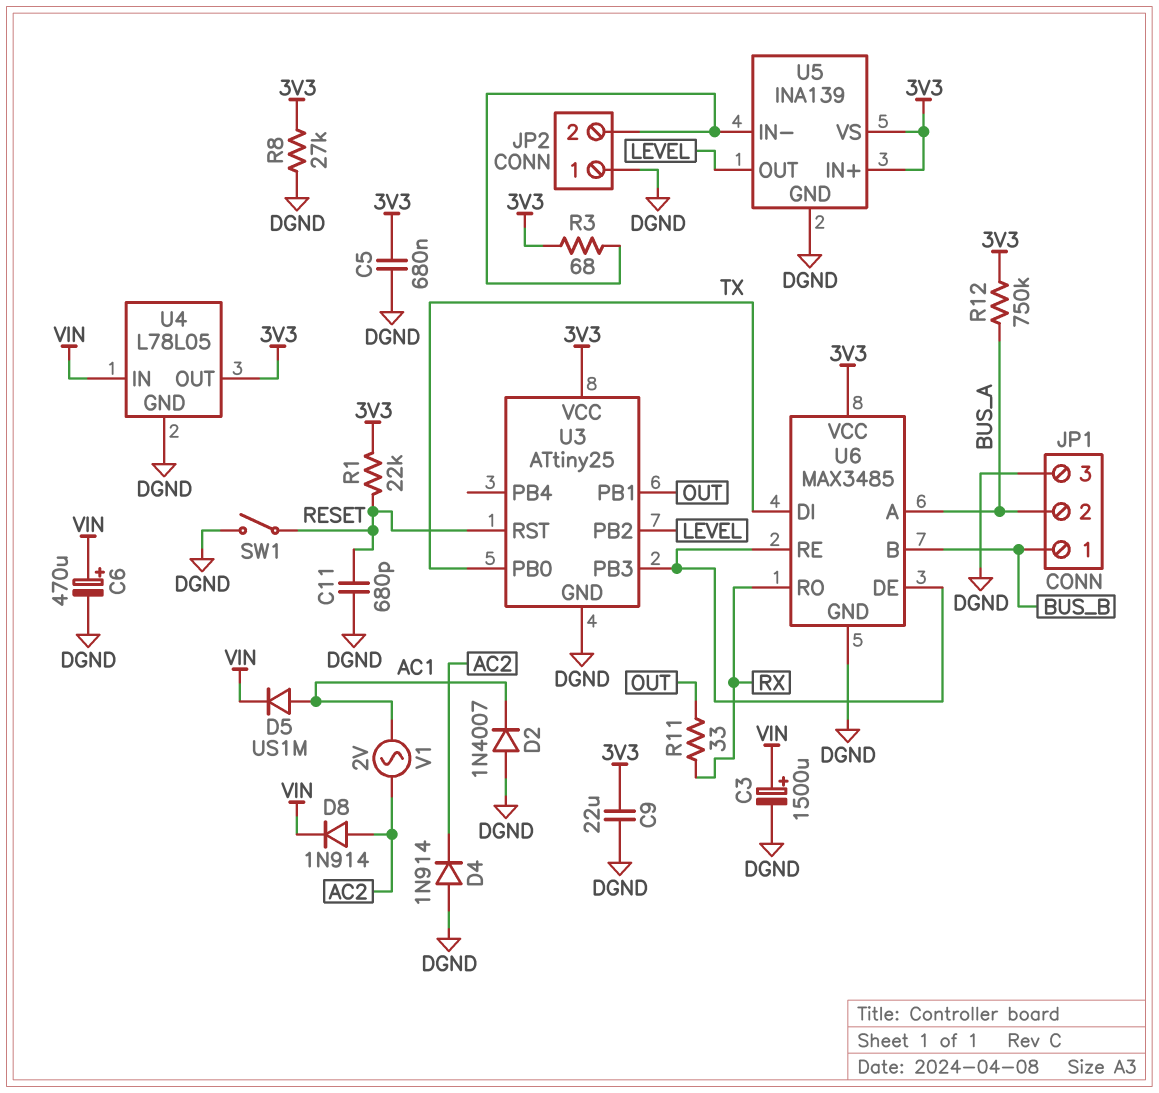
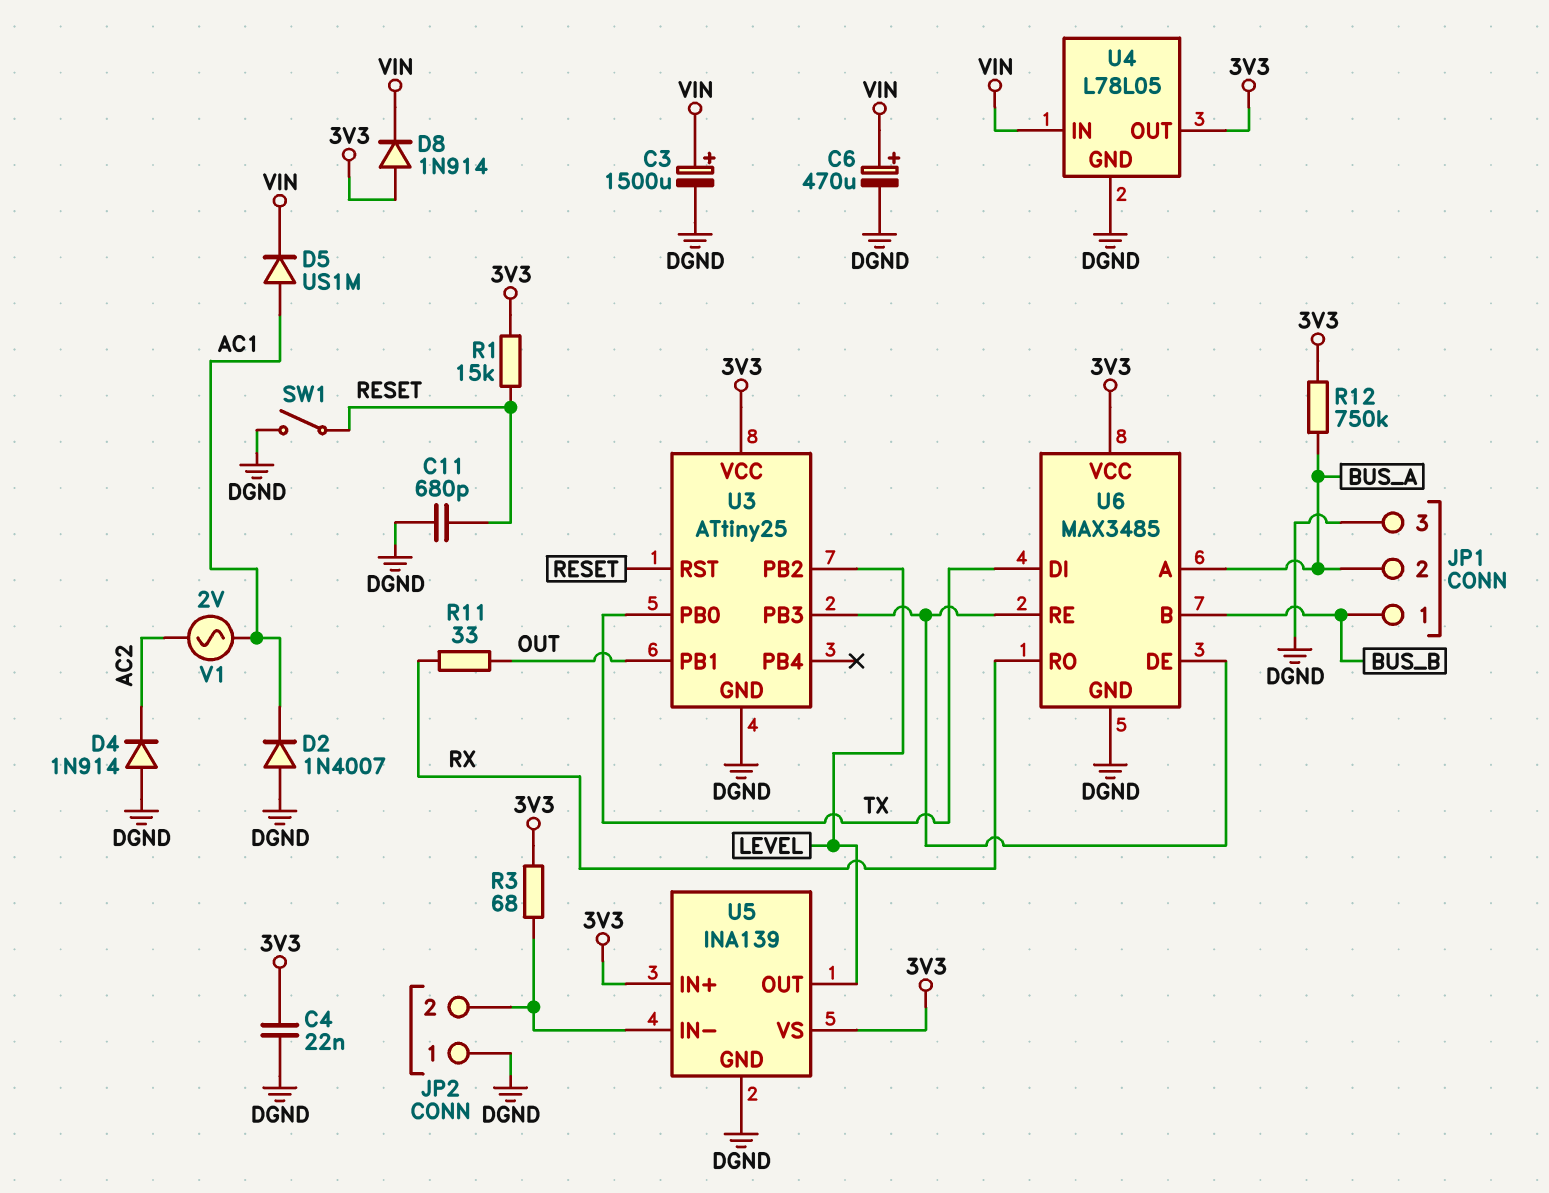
C4: none -> 22nF (3V3, DGND)
C5: 680nF (3V3, DGND) -> none
C9: 22uF (3V3, DGND) -> none
D8: diode 1N914 (A AC2, K VIN) -> diode 1N914 (A 3V3, K VIN)
R1: 22k (3V3, RESET) -> 15k (3V3, RESET)
R8: 27k (3V3, DGND) -> none

